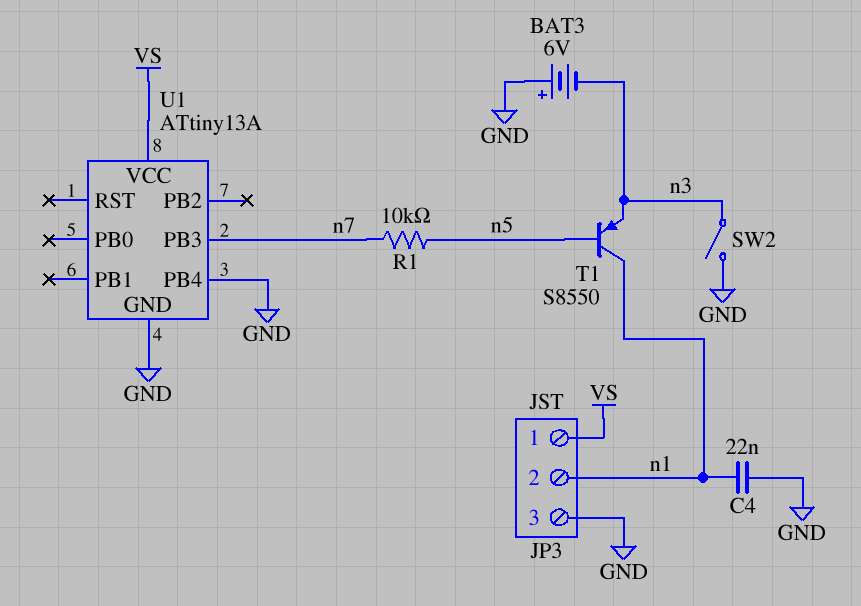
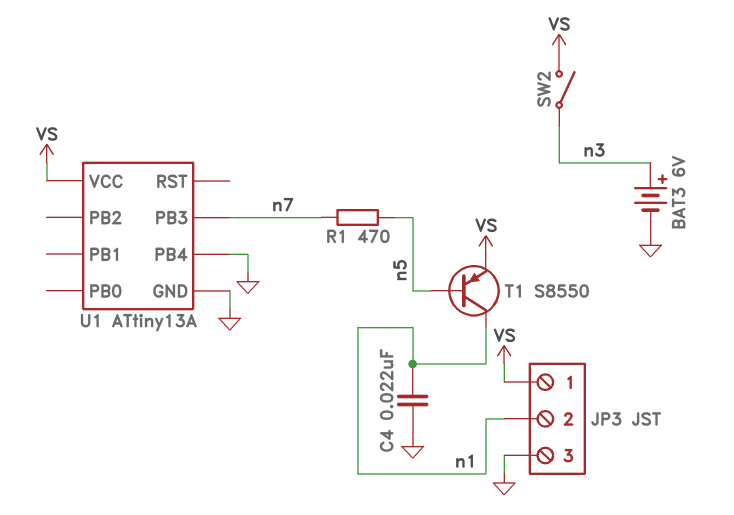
BAT3: 6V (plus GND, minus n3) -> 6V (plus n3, minus GND)
R1: 10k (n5, n7) -> 470 (n5, n7)
SW2: switch (GND, n3) -> switch (VS, n3)
T1: PNP S8550 (B n5, C n1, E n3) -> PNP S8550 (B n5, C n1, E VS)

